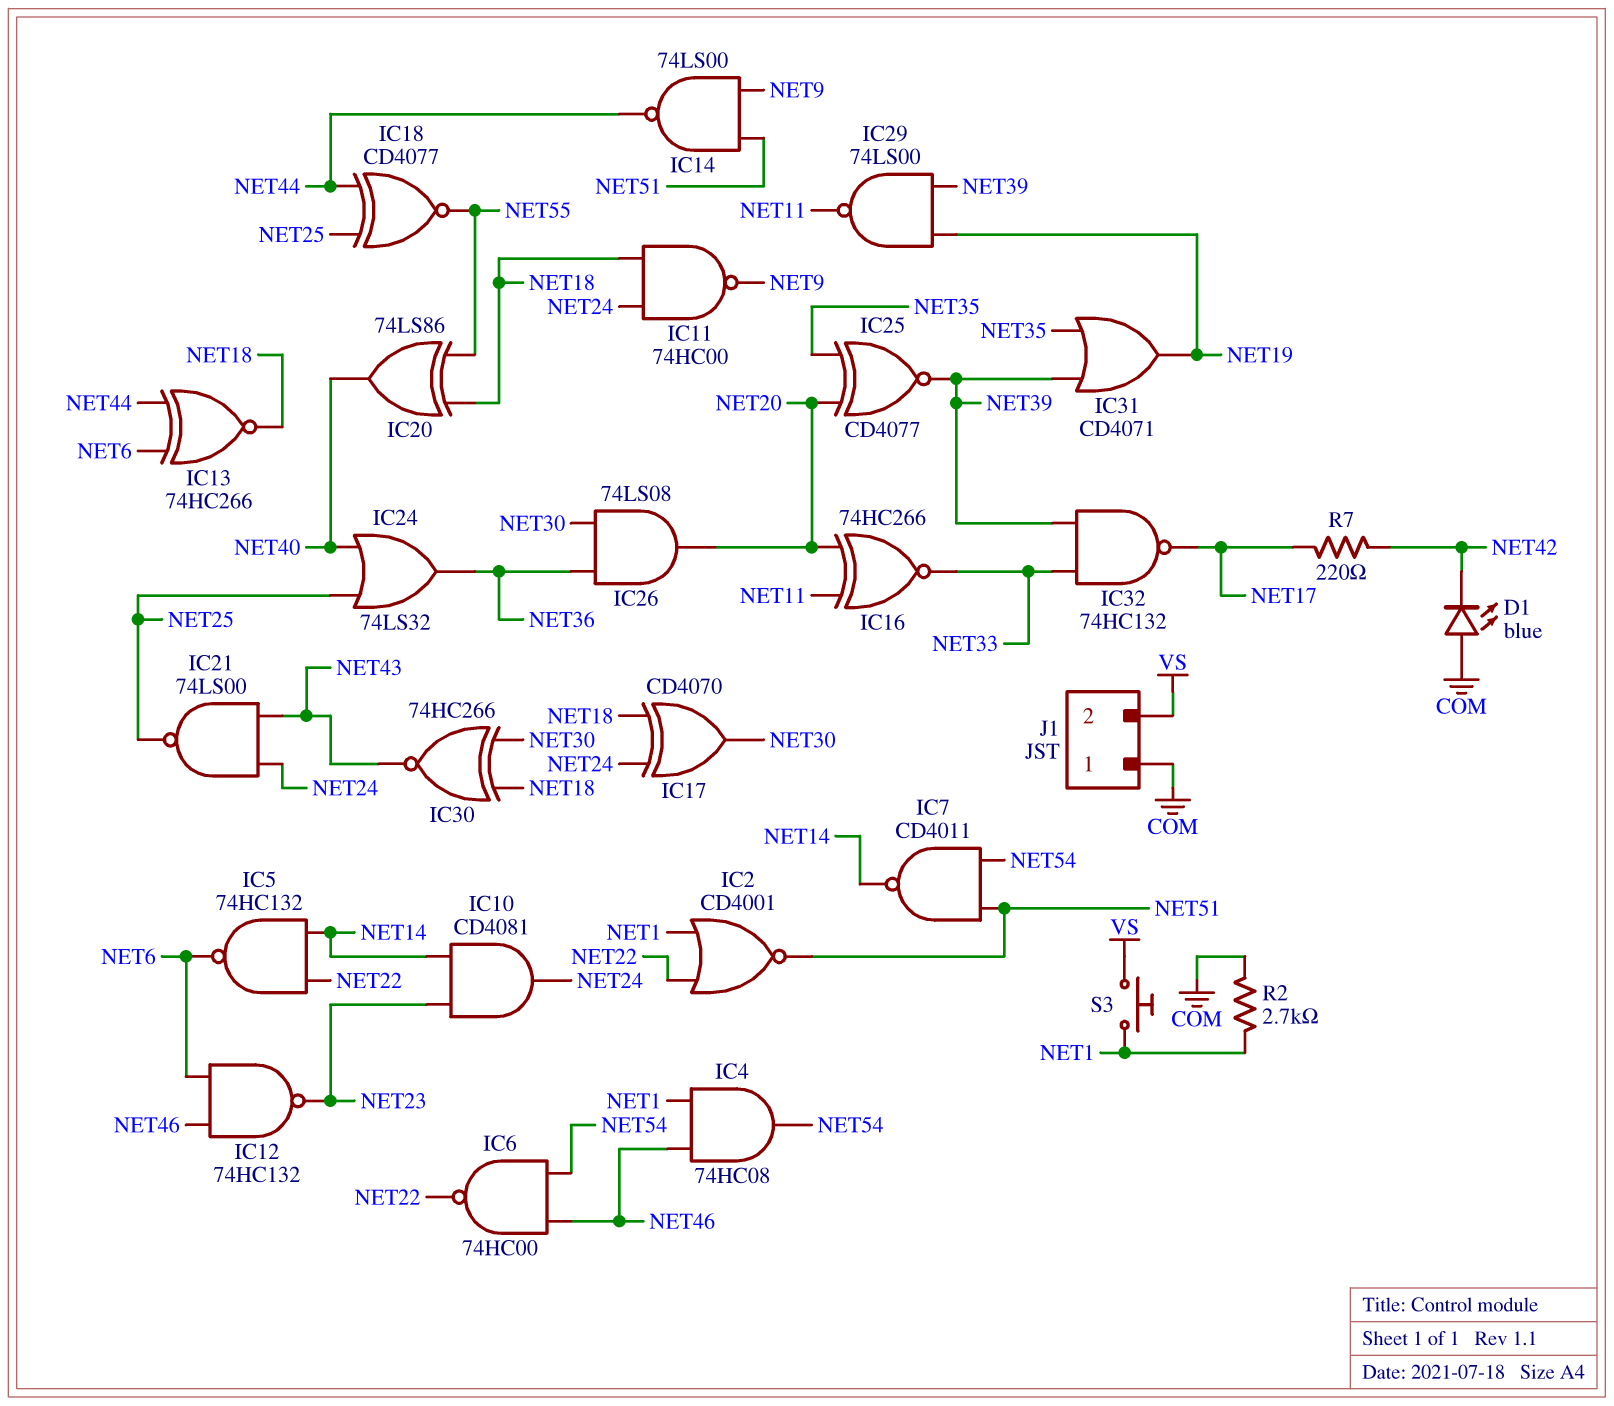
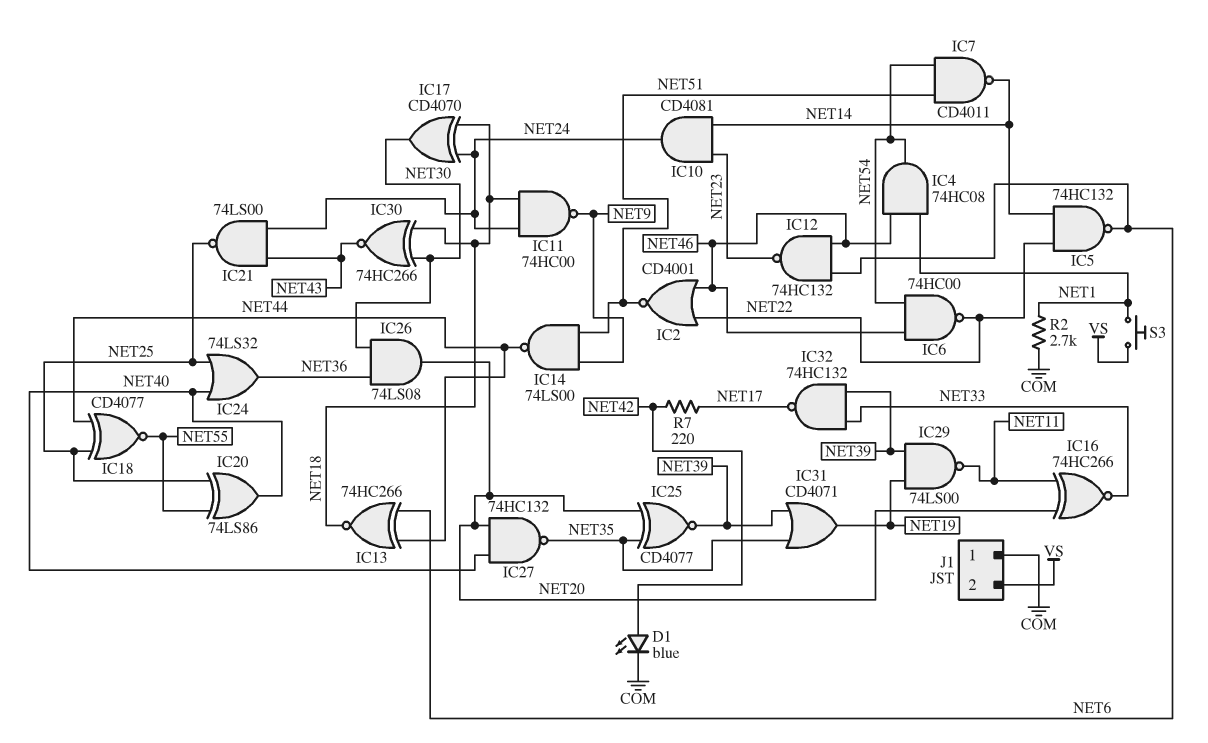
D1: LED blue (A COM, K NET42) -> LED blue (A NET42, K COM)
IC2: NOR CD4001 (in NET1, in NET22, out NET51) -> NOR CD4001 (in NET22, in NET46, out NET51)
IC20: XOR 74LS86 (in NET18, in NET55, out NET40) -> XOR 74LS86 (in NET25, in NET55, out NET40)
IC27: none -> NAND 74HC132 (in NET20, in NET40, out NET35)

